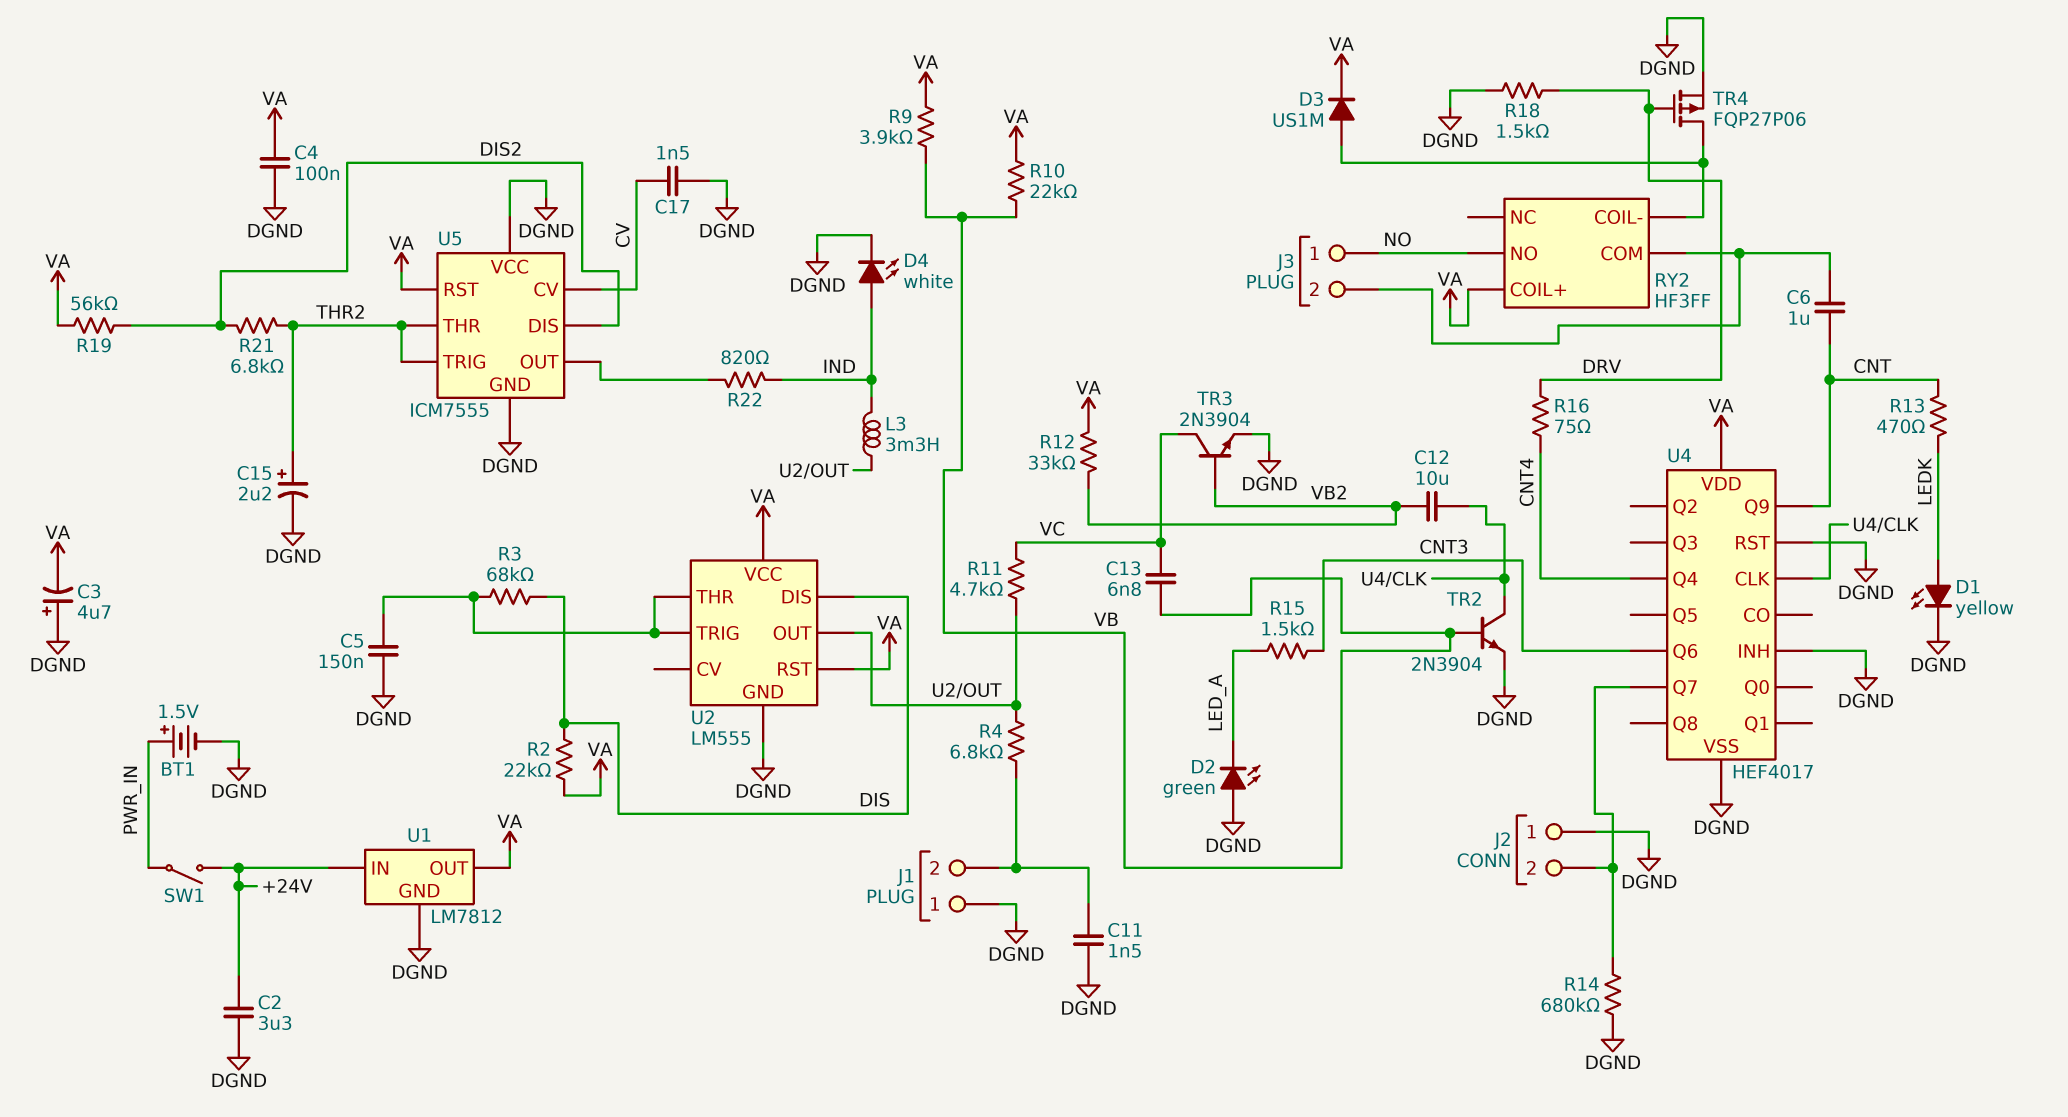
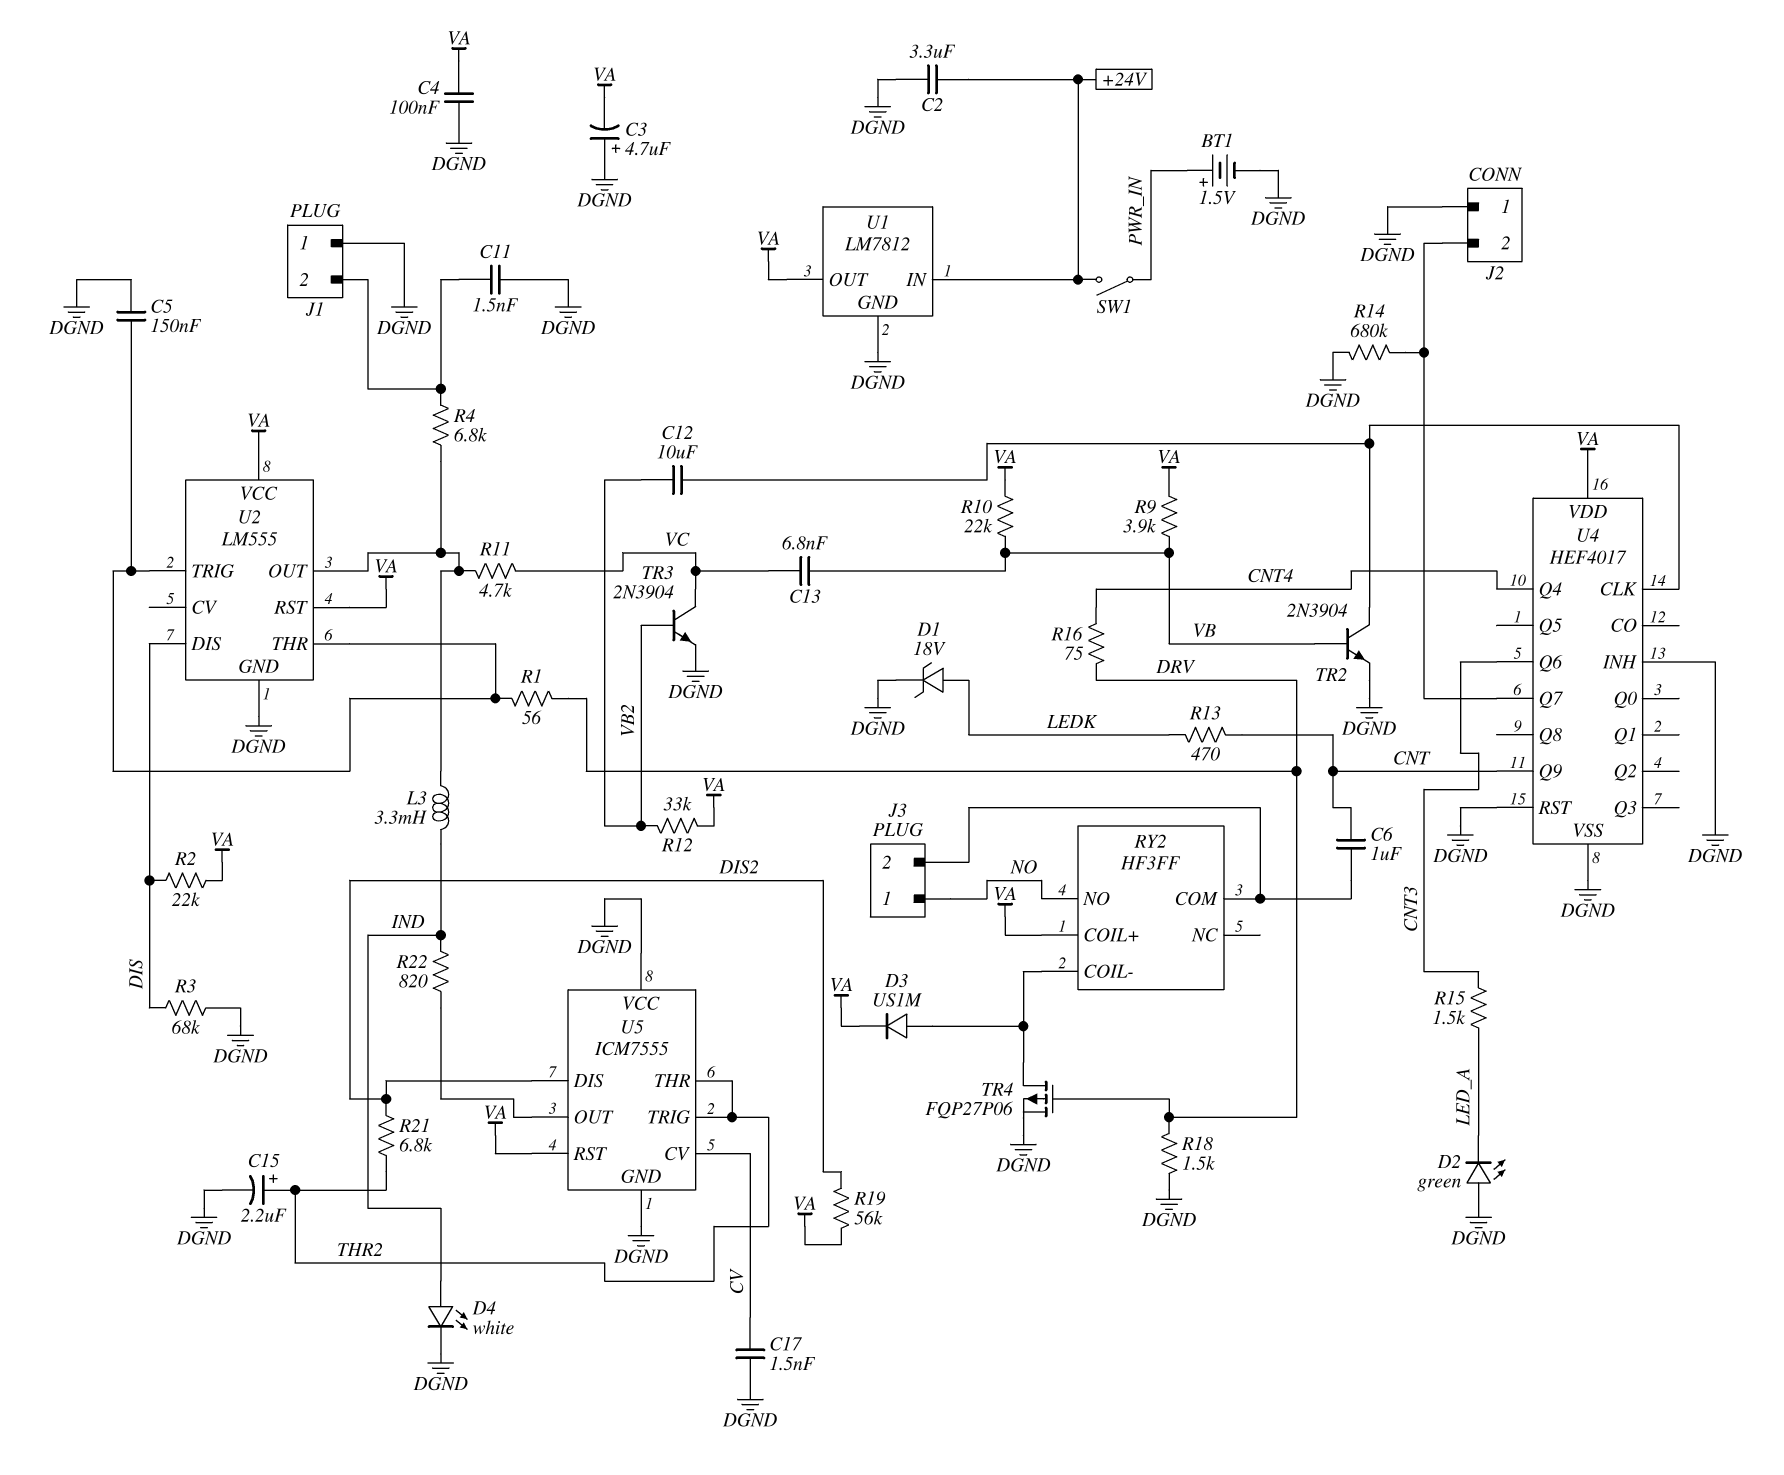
D1: LED yellow (A LEDK, K DGND) -> zener 18V (A LEDK, K DGND)
R1: none -> 56 (DRV, U2/THR)
R3: 68k (DIS, U2/THR) -> 68k (DGND, DIS)

